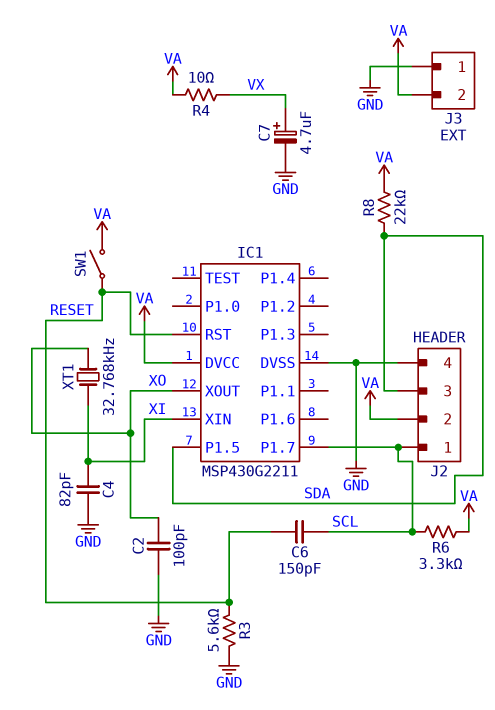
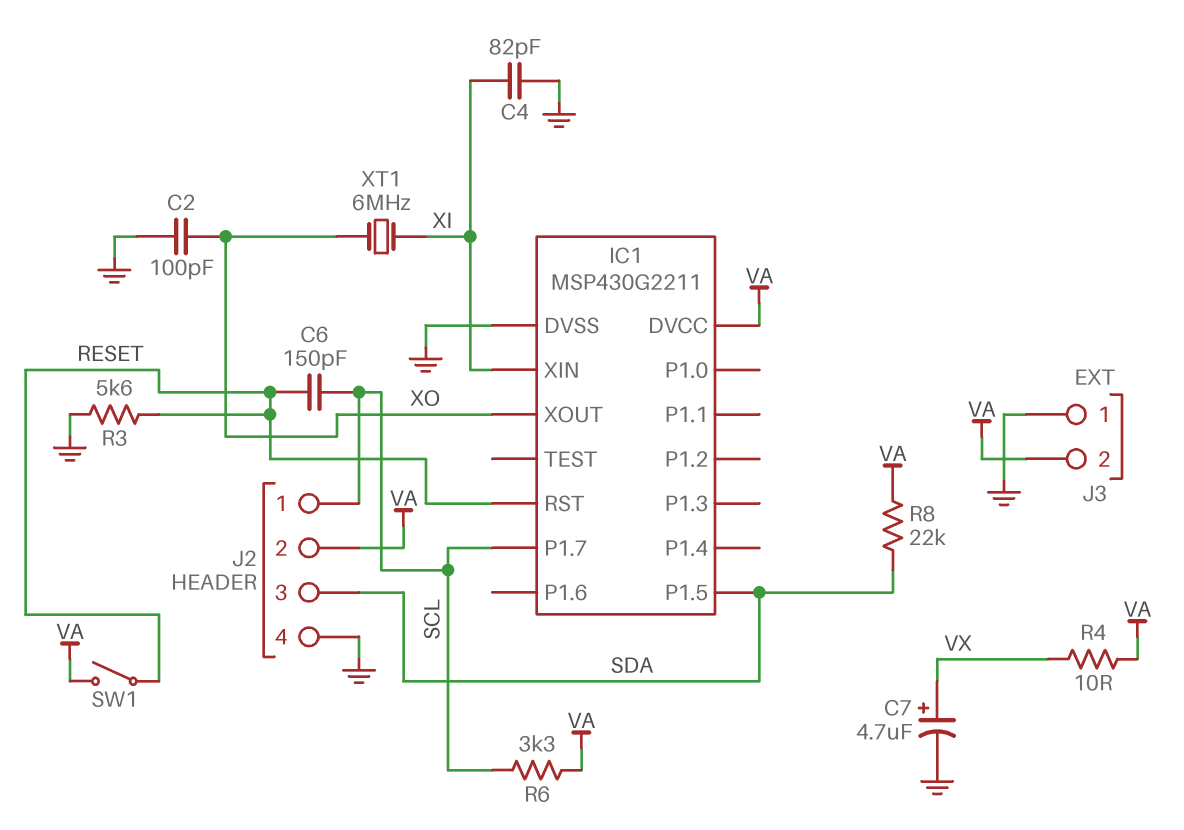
XT1: 32.768kHz (XI, XO) -> 6MHz (XI, XO)

